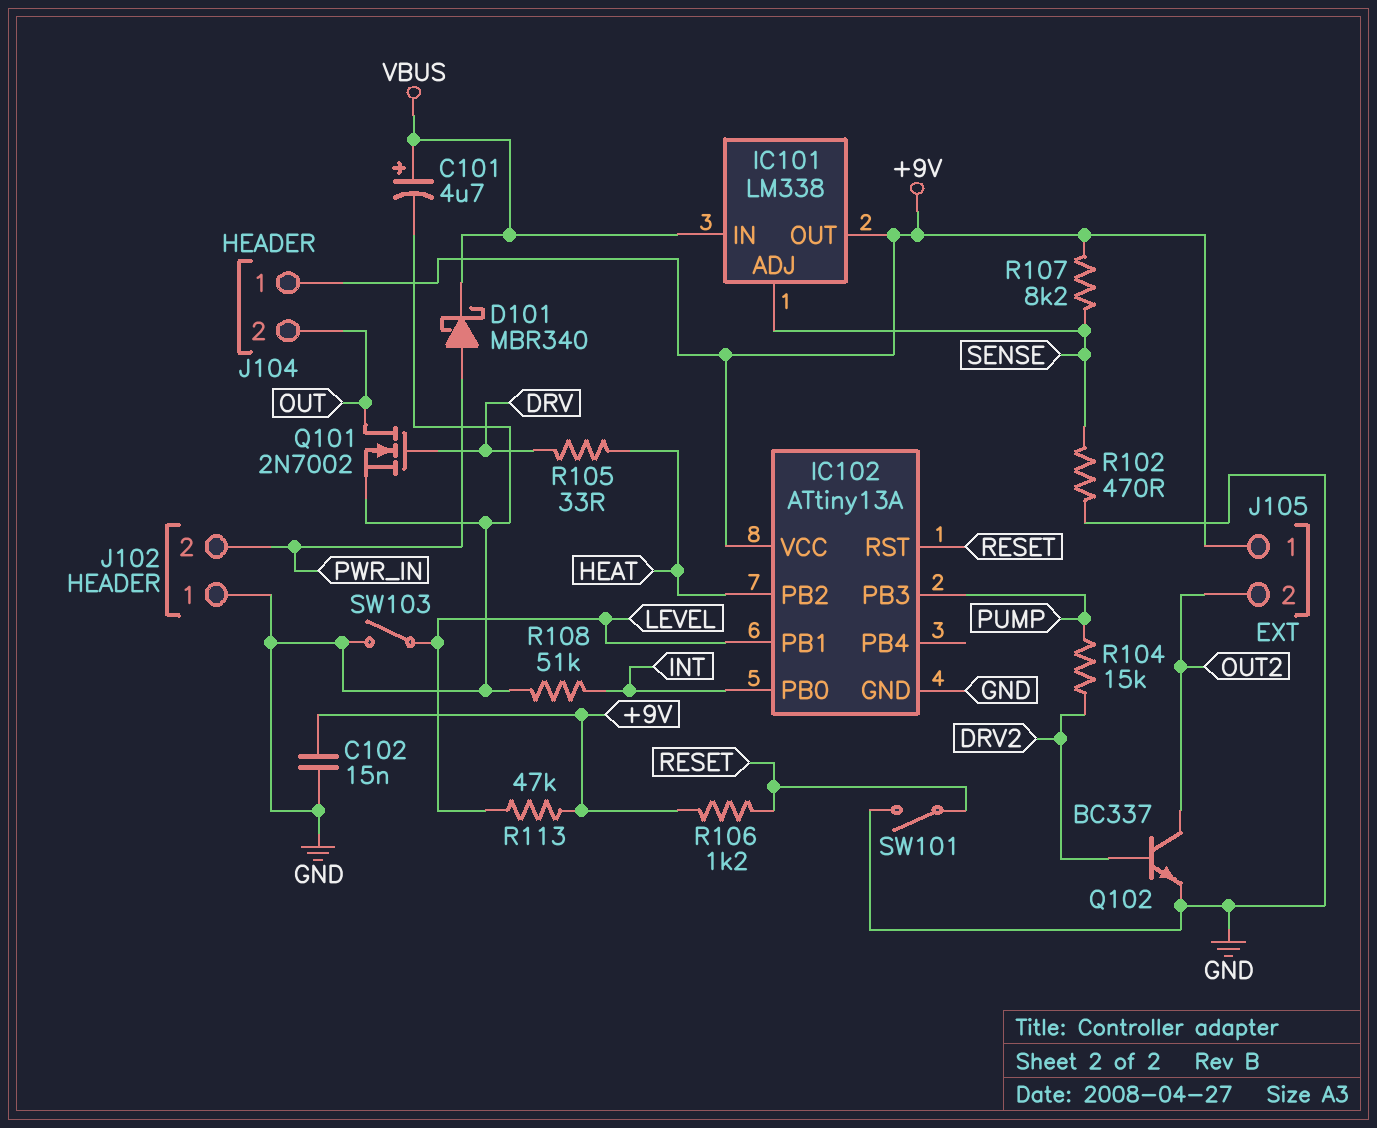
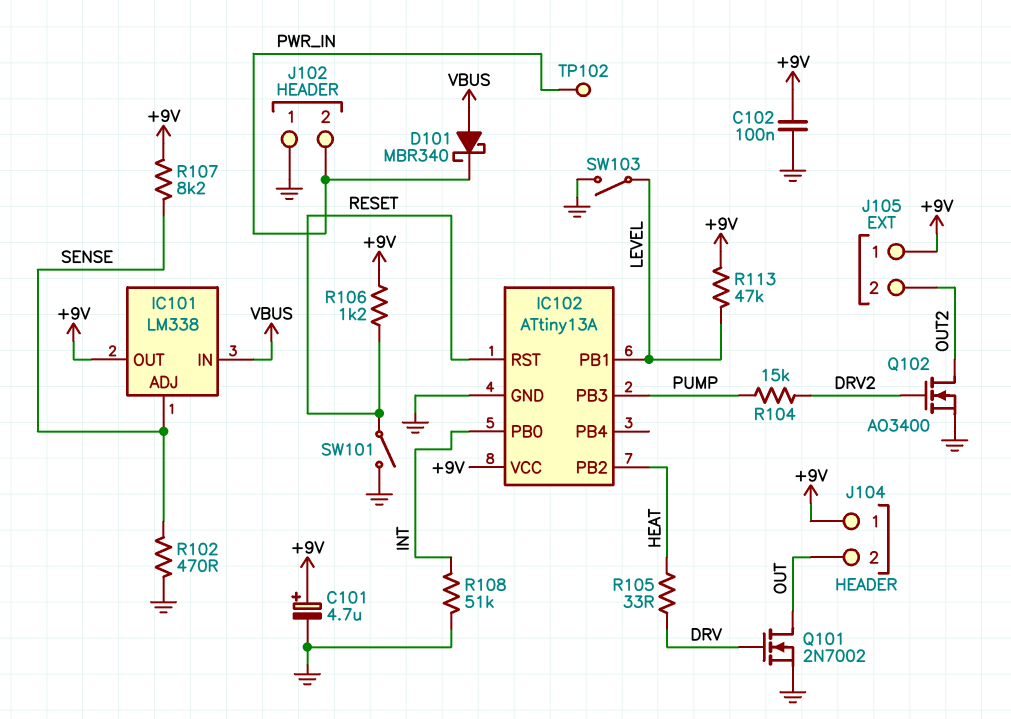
C101: 4.7uF (plus VBUS, minus GND) -> 4.7uF (plus +9V, minus GND)
C102: 15nF (+9V, GND) -> 100nF (+9V, GND)
D101: schottky MBR340 (A PWR_IN, K VBUS) -> schottky MBR340 (A VBUS, K PWR_IN)
Q102: NPN BC337 (B DRV2, C OUT2, E GND) -> NMOS AO3400 (G DRV2, D OUT2, S GND)
TP102: none -> test point (PWR_IN)

